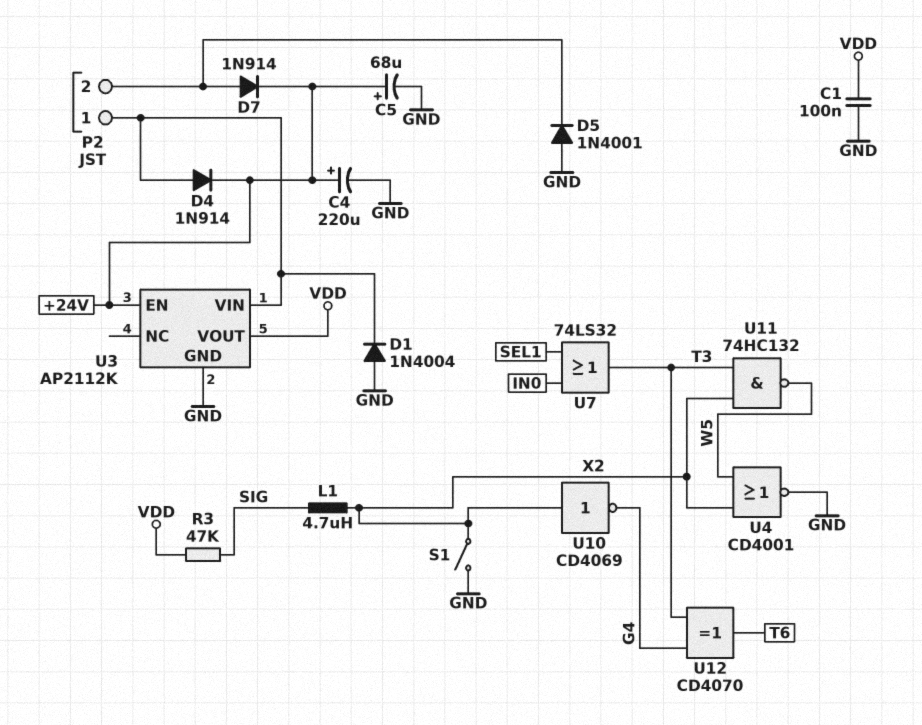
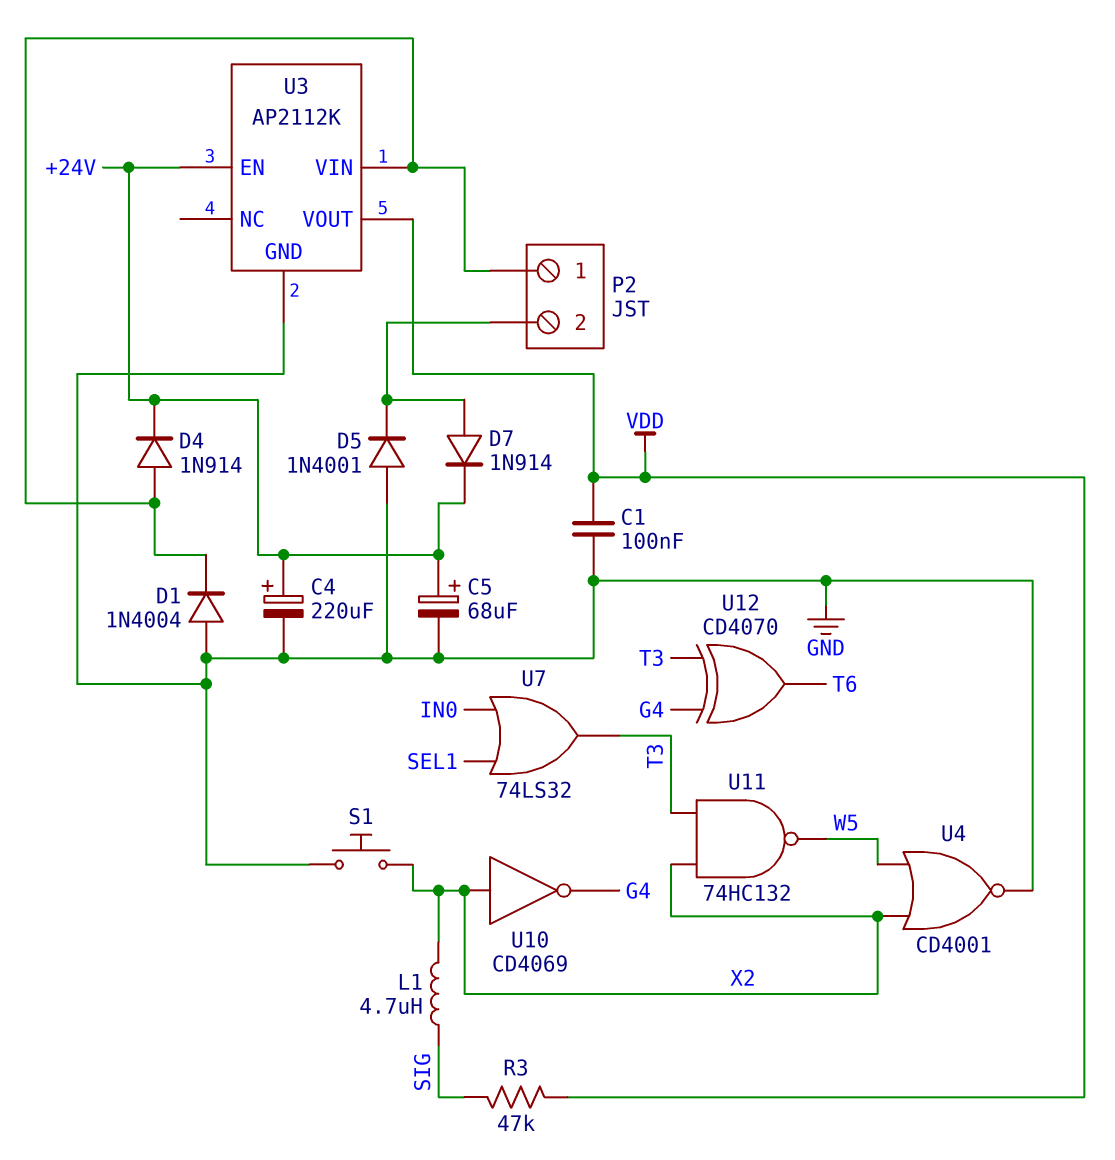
S1: switch (GND, X2) -> button (GND, X2)

